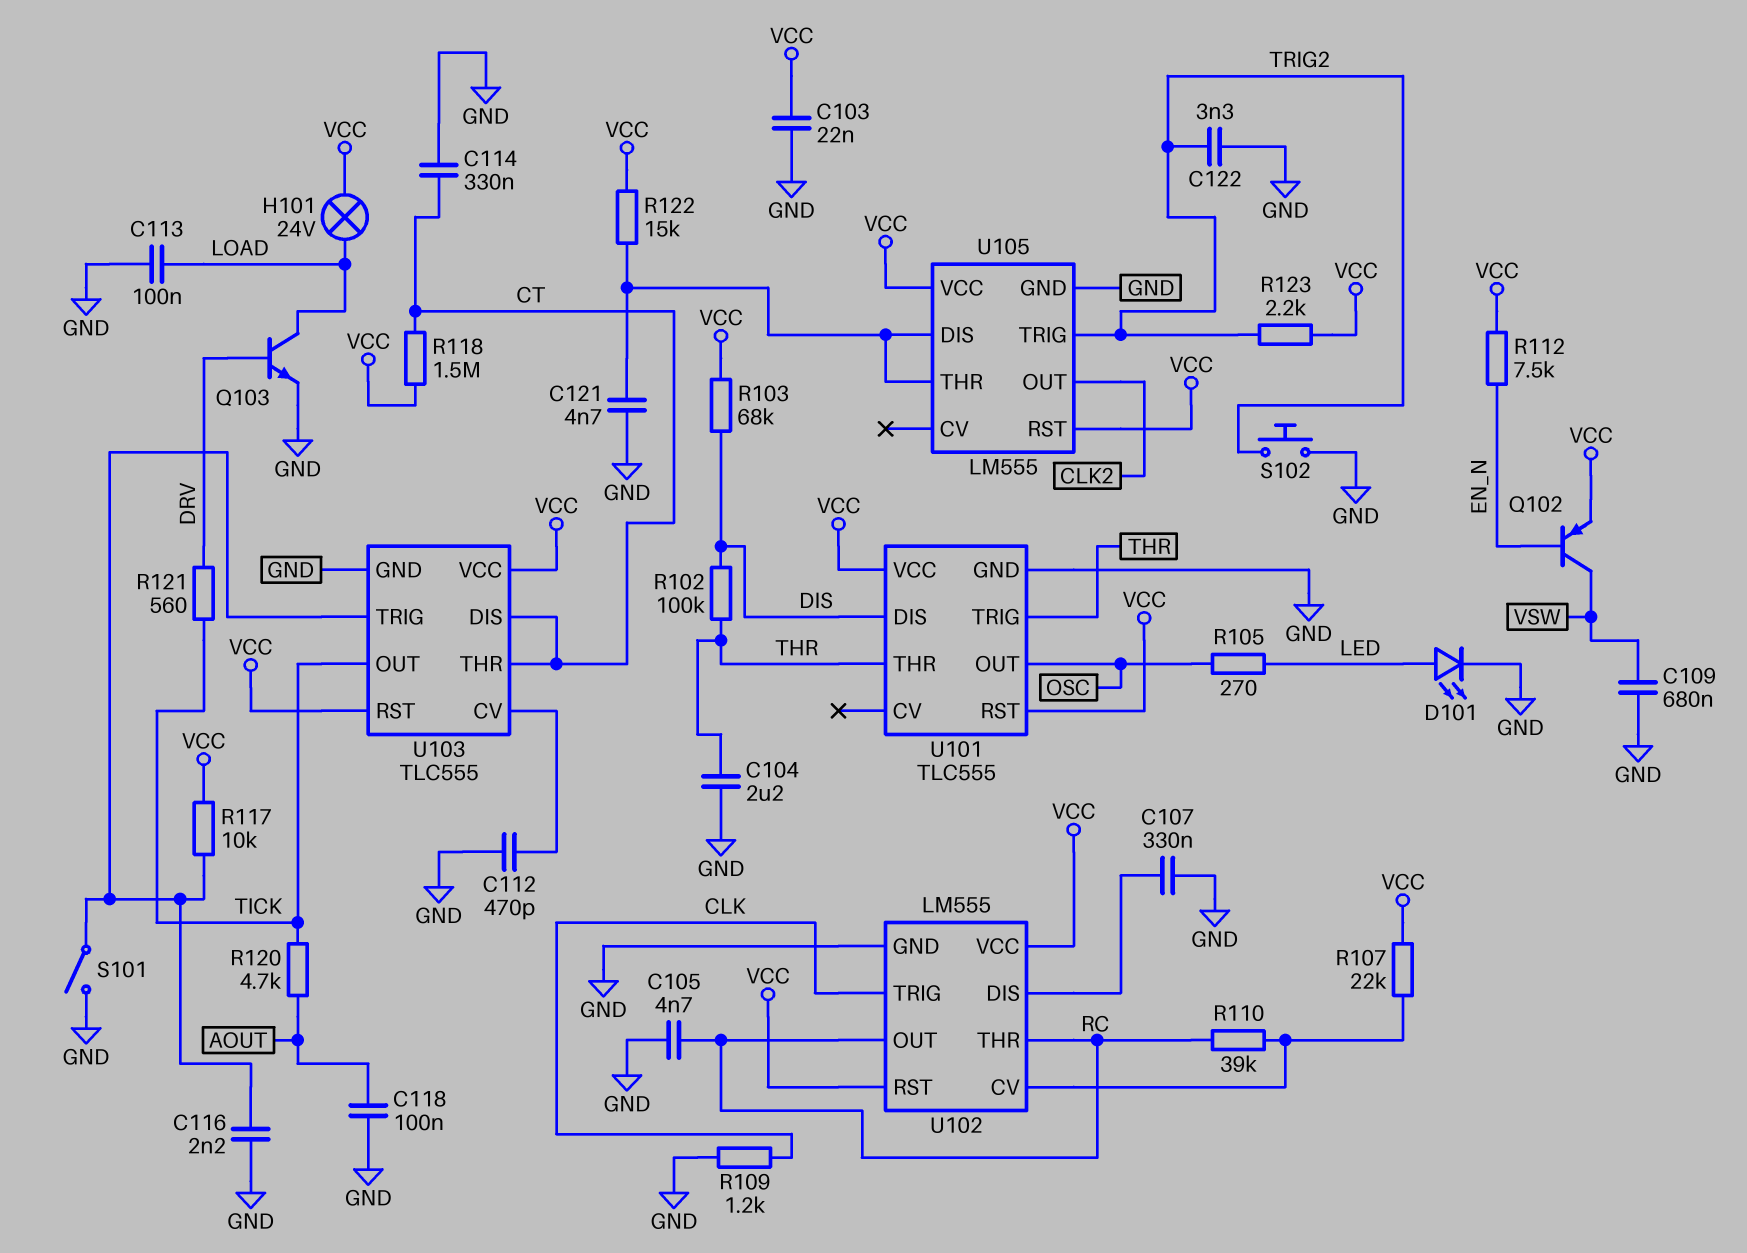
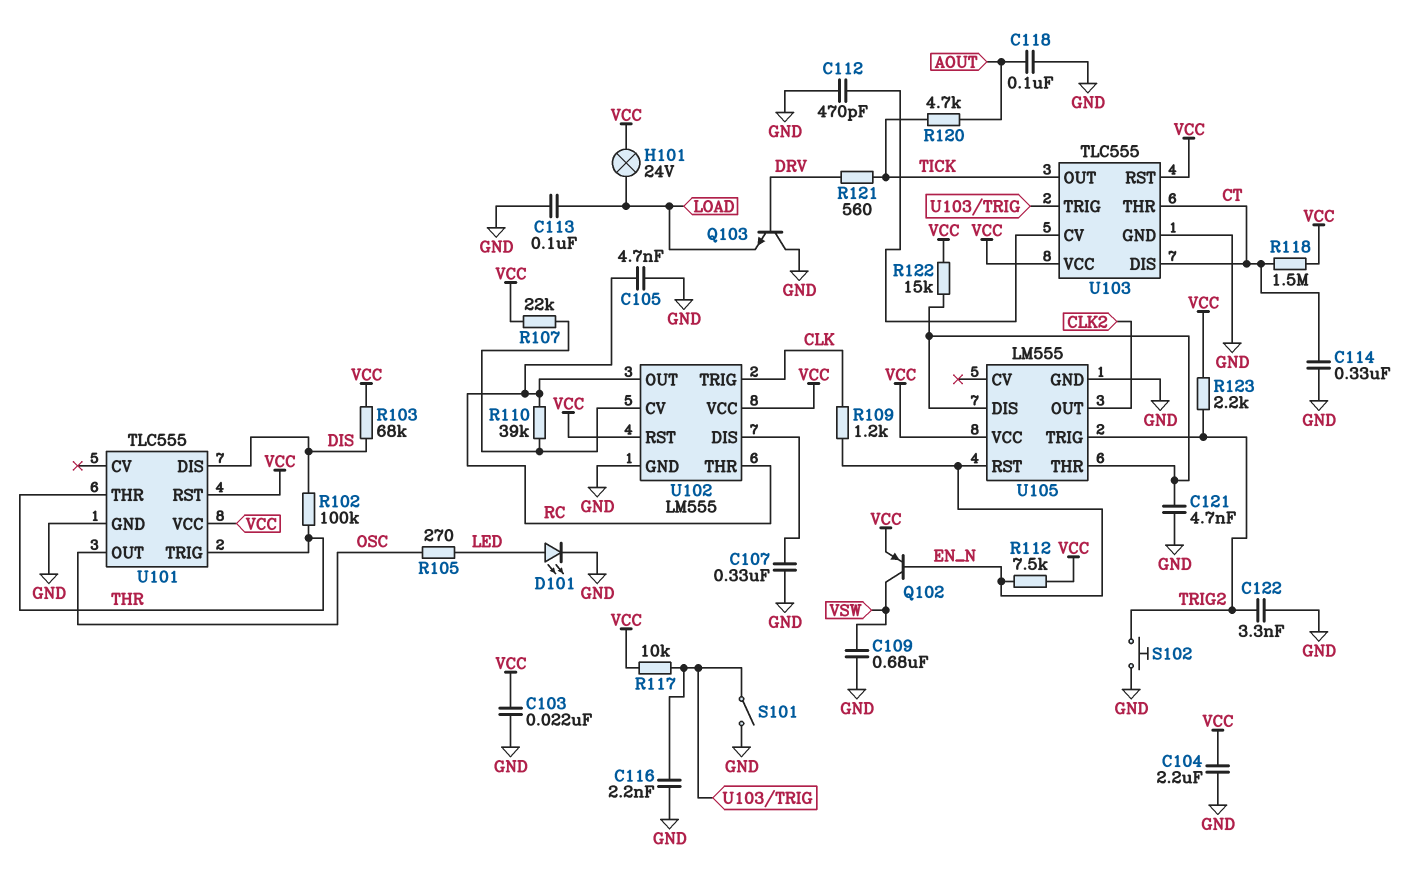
C104: 2.2uF (GND, THR) -> 2.2uF (GND, VCC)
Q103: NPN (B DRV, C LOAD, E GND) -> NPN (B DRV, C GND, E LOAD)
R109: 1.2k (CLK, GND) -> 1.2k (CLK, EN_N)
U105 pin RST: VCC -> EN_N

